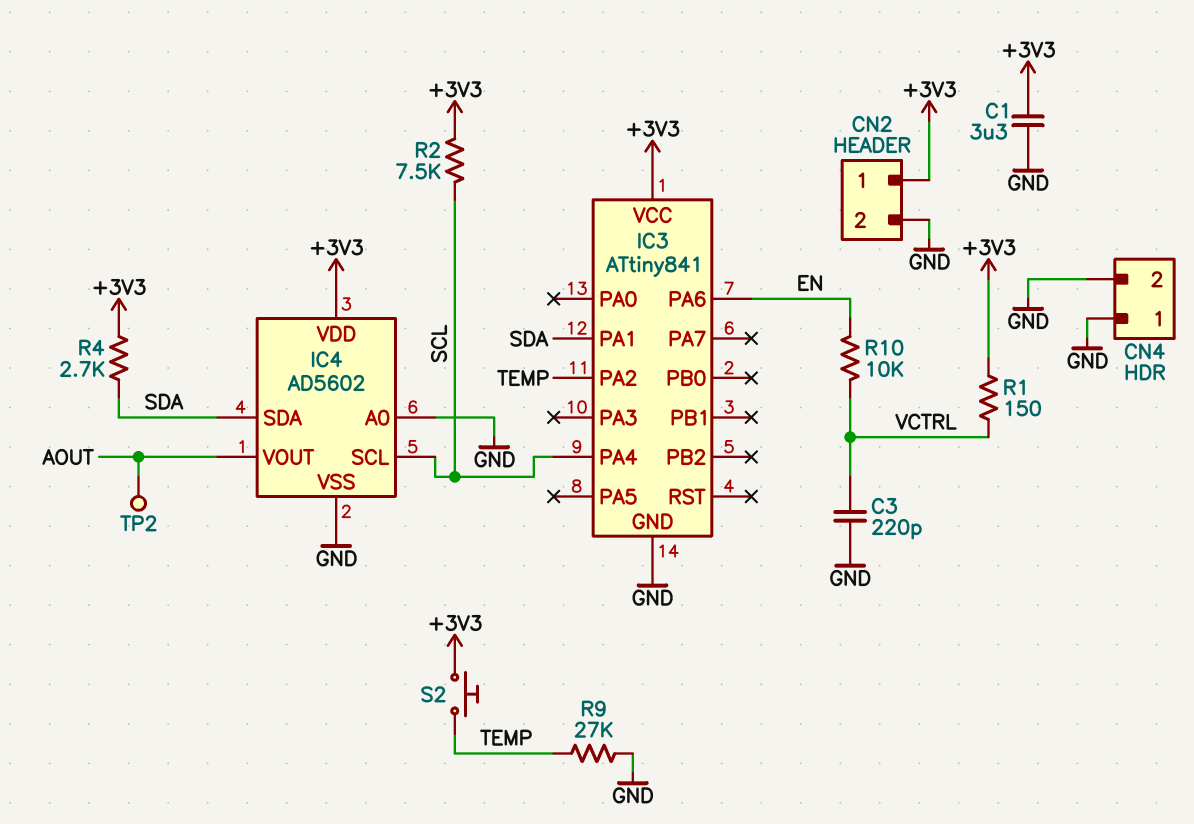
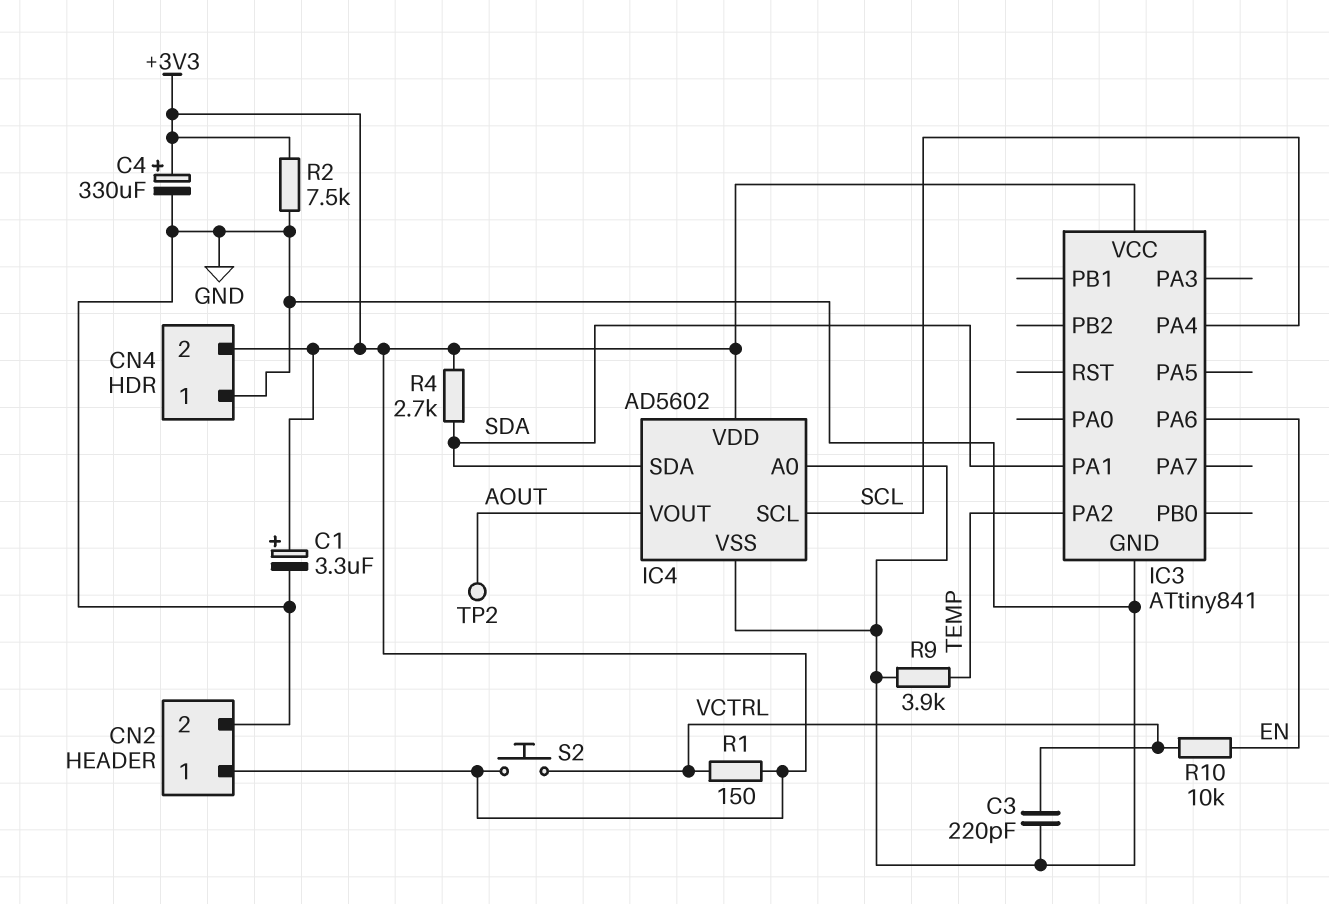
C1: 3.3uF (+3V3, GND) -> 3.3uF (plus +3V3, minus GND)
C4: none -> 330uF (plus +3V3, minus GND)
CN4 pin 2: GND -> +3V3
R2: 7.5k (+3V3, SCL) -> 7.5k (+3V3, GND)
R9: 27k (GND, TEMP) -> 3.9k (GND, TEMP)
S2: button (+3V3, TEMP) -> button (+3V3, VCTRL)

